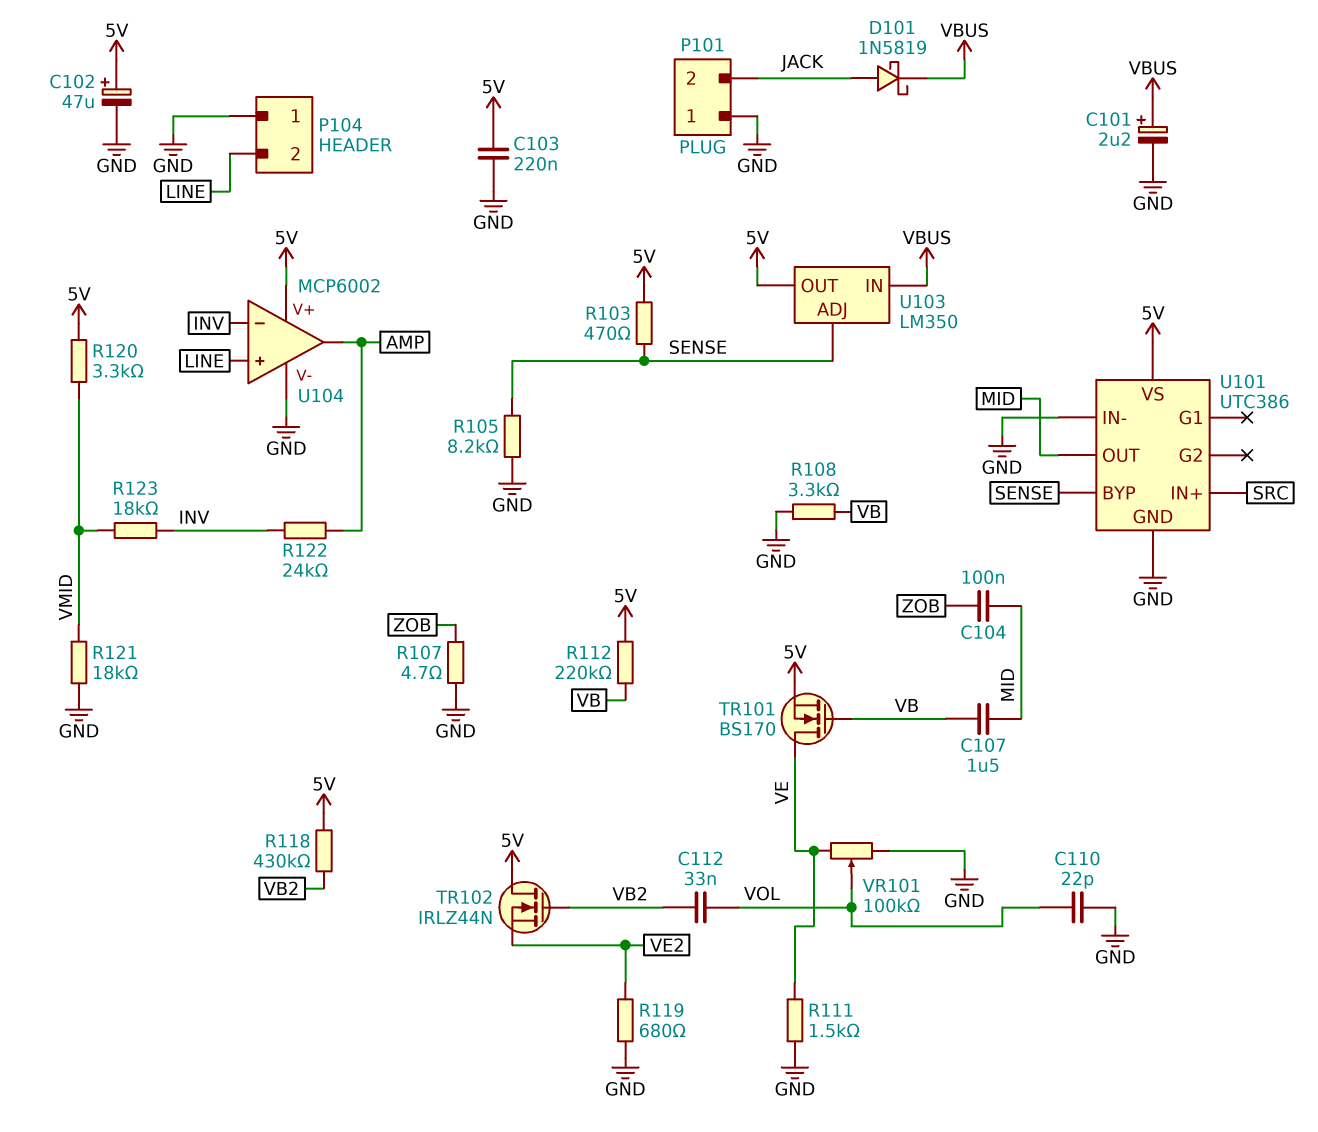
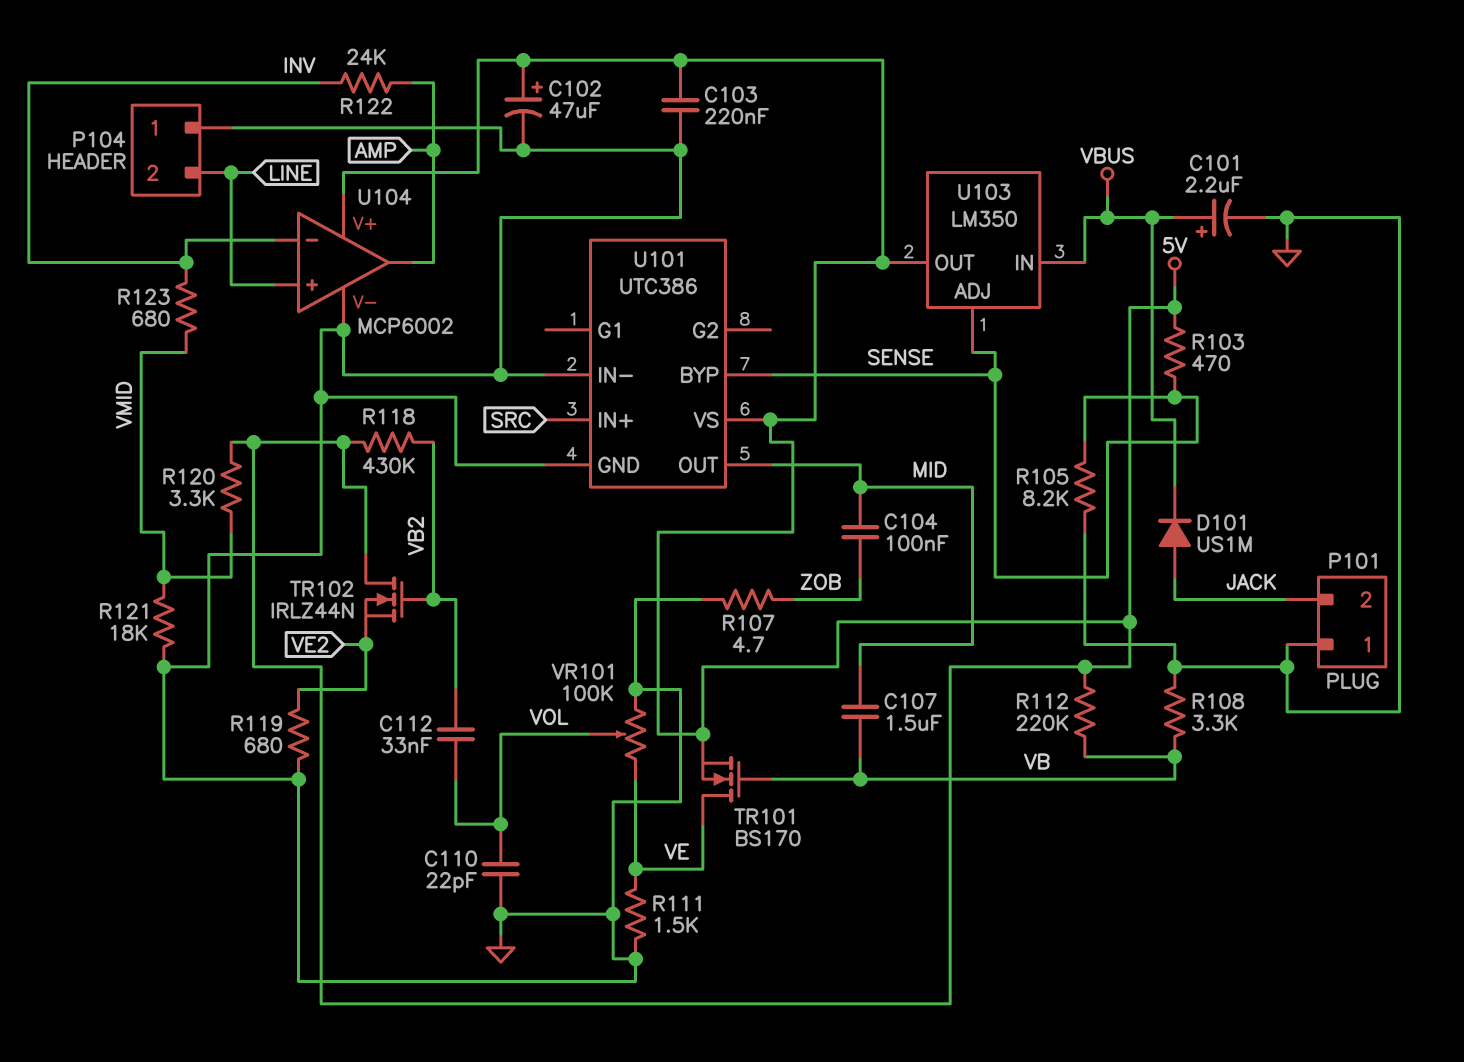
D101: schottky 1N5819 (A JACK, K VBUS) -> diode US1M (A JACK, K VBUS)
R123: 18k (INV, VMID) -> 680 (INV, VMID)

